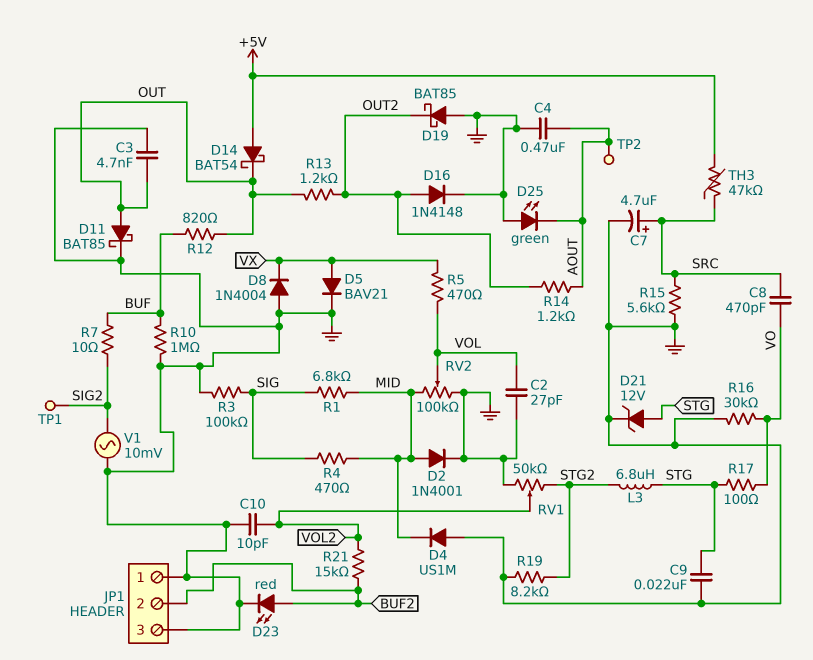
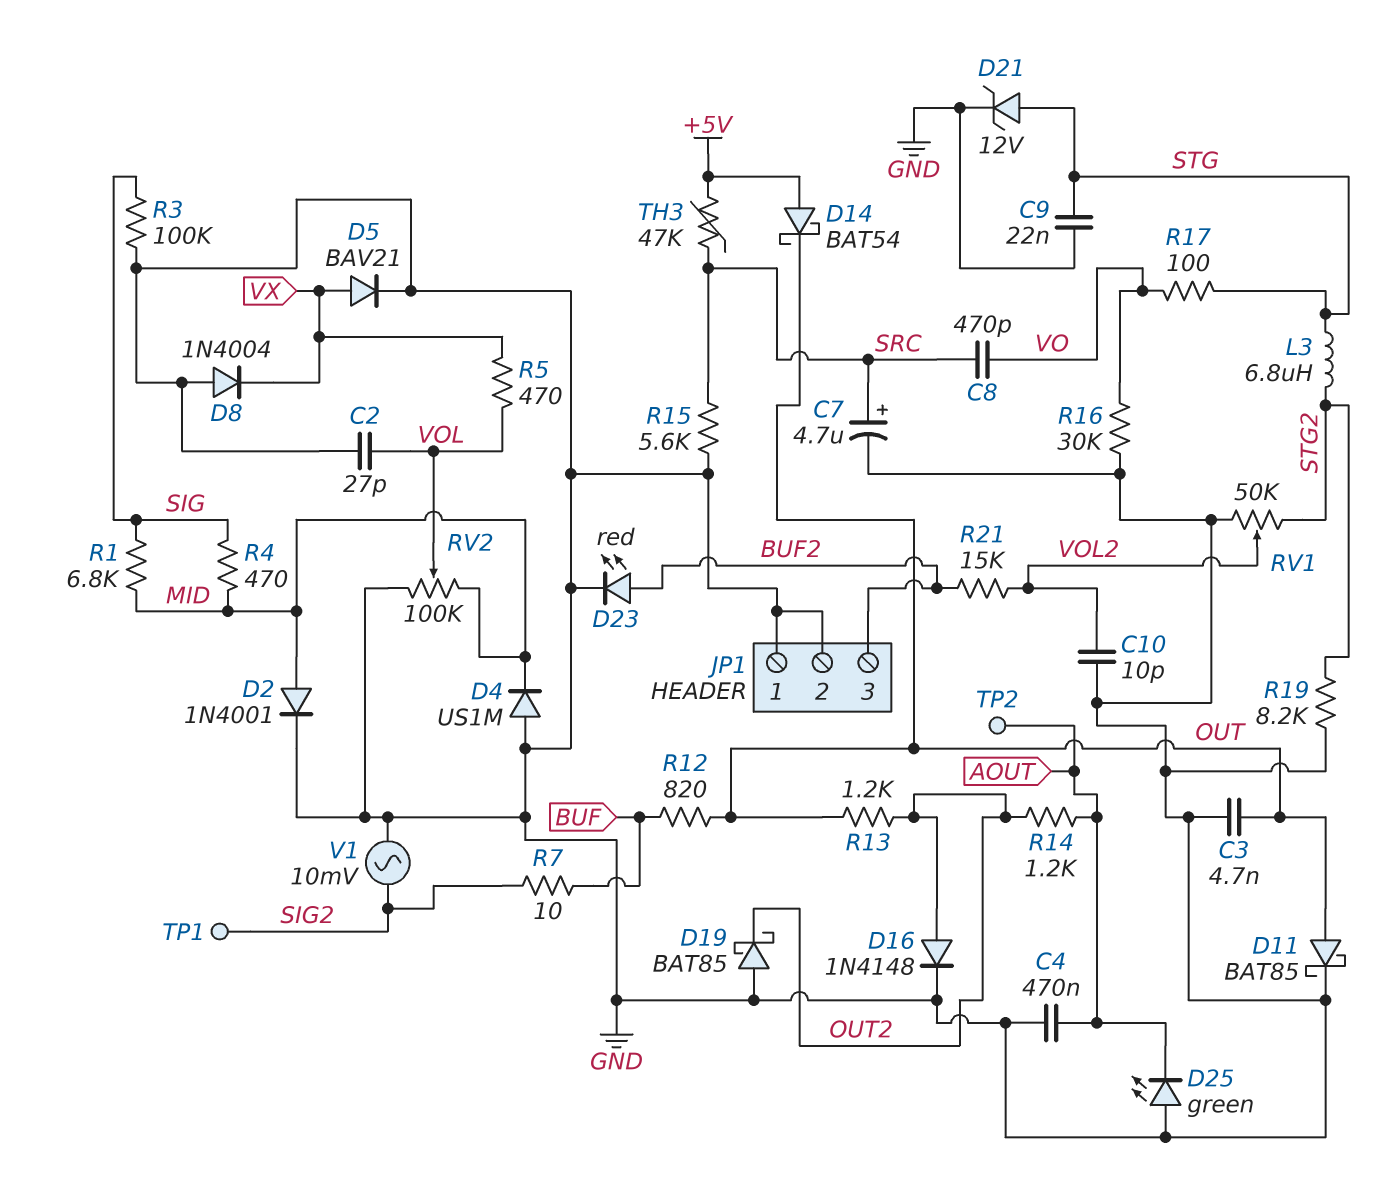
JP1 pin 2: BUF2 -> GND
JP1 pin 3: GND -> BUF2
R10: 1M (BUF, GND) -> none

